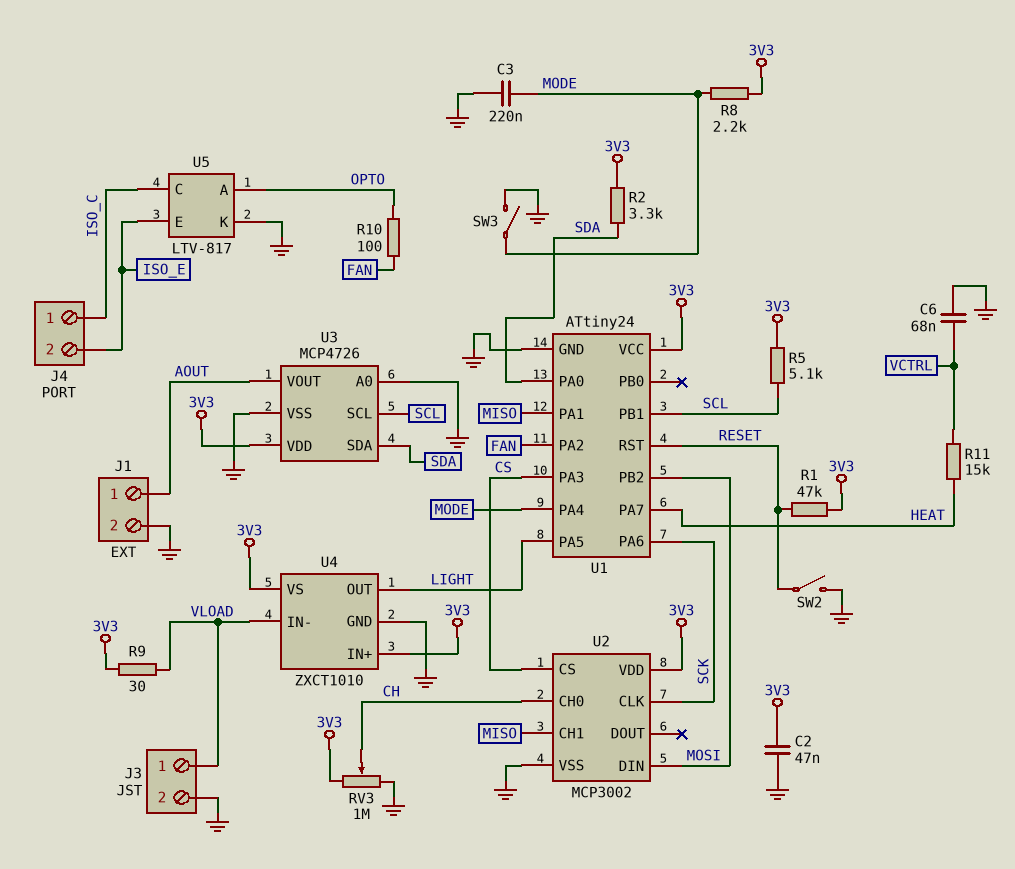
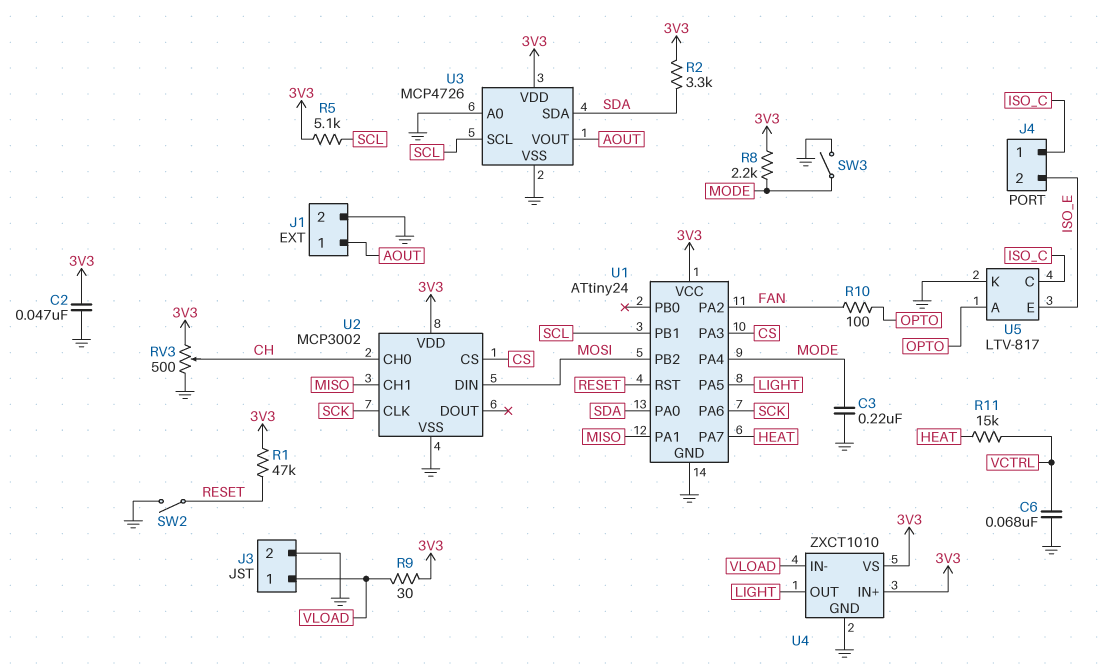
RV3: 1M (3V3, GND, wiper CH) -> 500 (3V3, GND, wiper CH)

